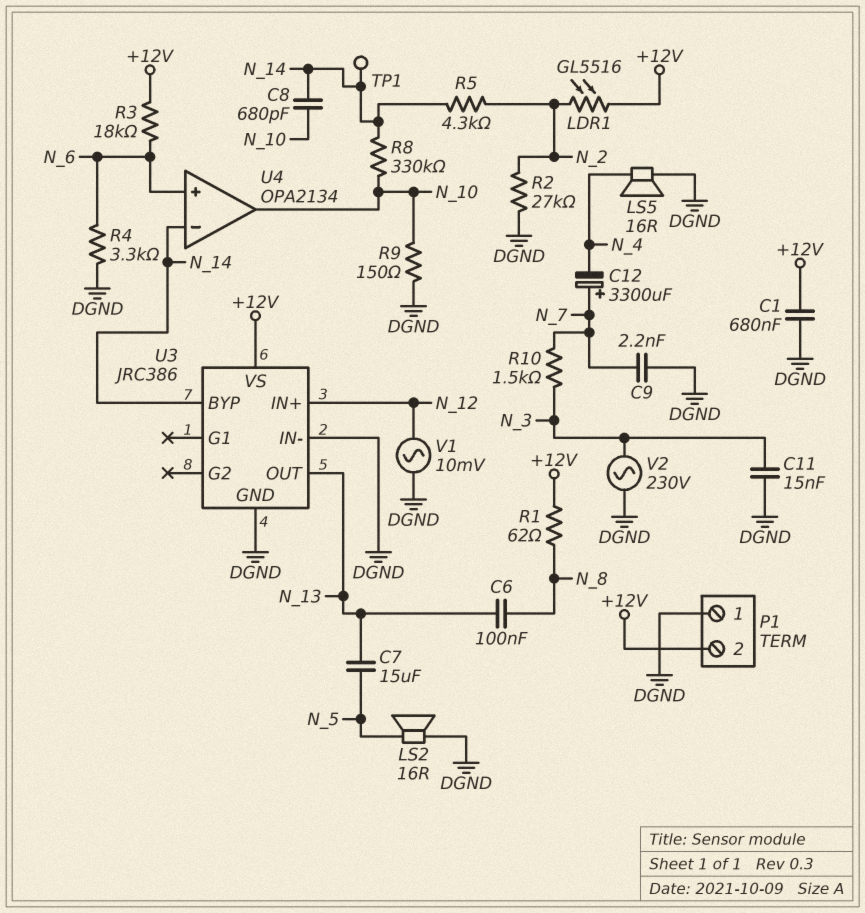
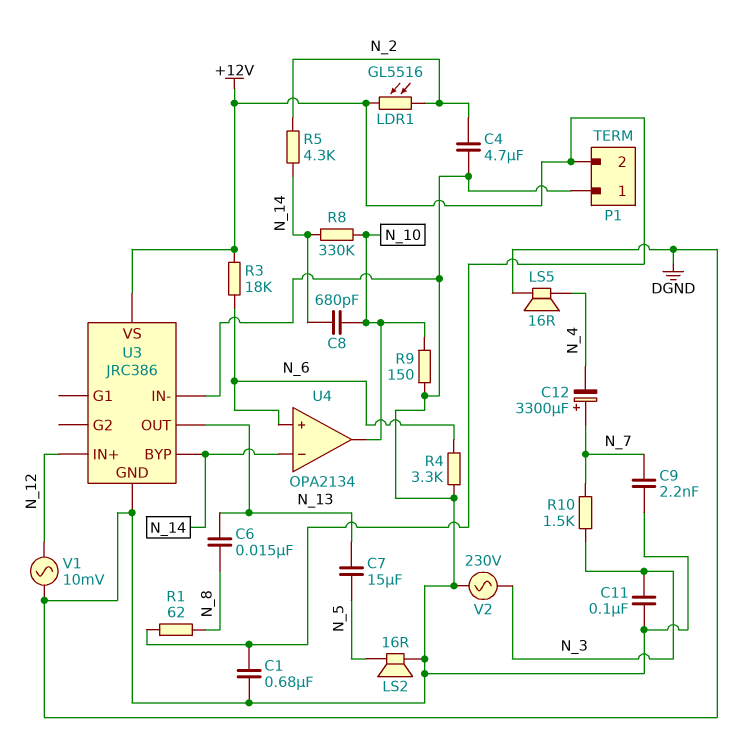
C4: none -> 4.7uF (DGND, N_2)
C6: 100nF (N_8, N_13) -> 15nF (N_8, N_13)
C11: 15nF (DGND, N_3) -> 100nF (DGND, N_3)
R2: 27k (DGND, N_2) -> none
TP1: test point (N_14) -> none

